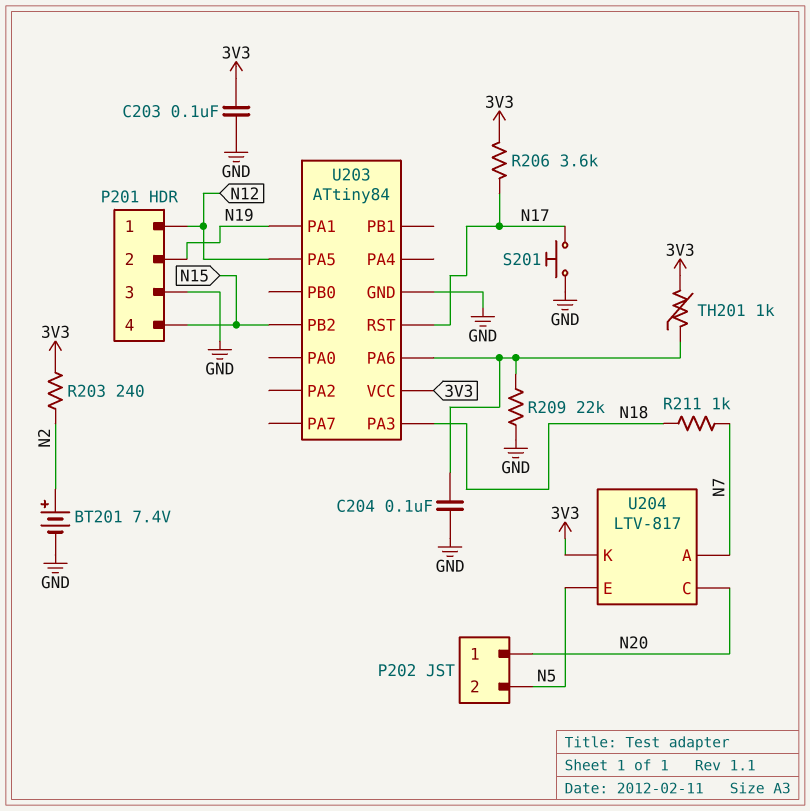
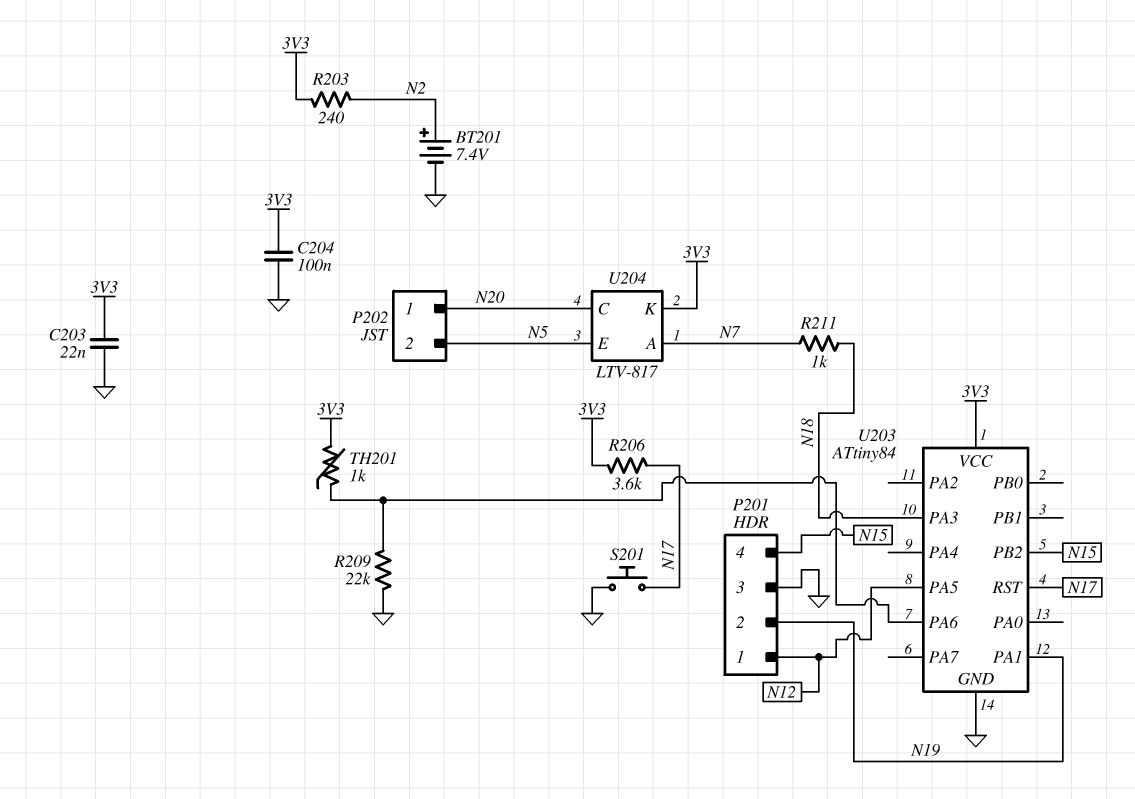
C203: 100nF (3V3, GND) -> 22nF (3V3, GND)
C204: 100nF (GND, U203/PA6) -> 100nF (3V3, GND)

